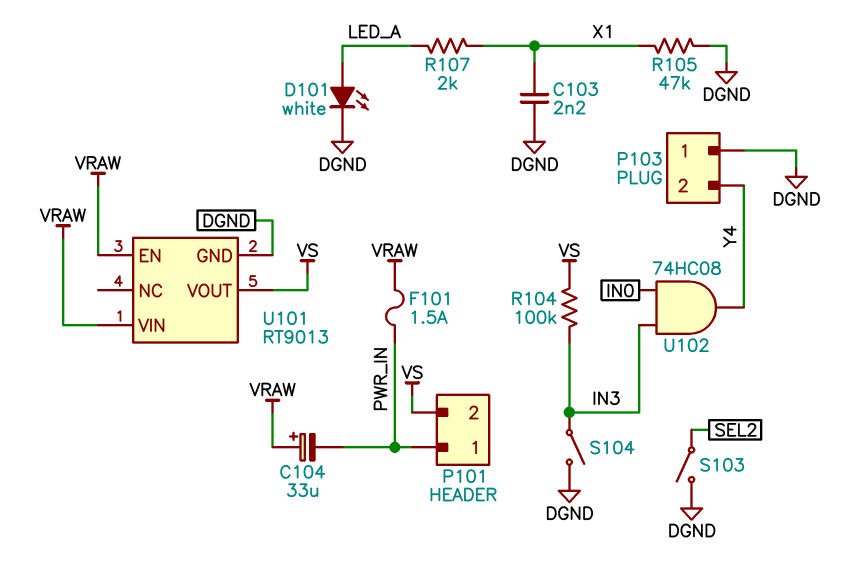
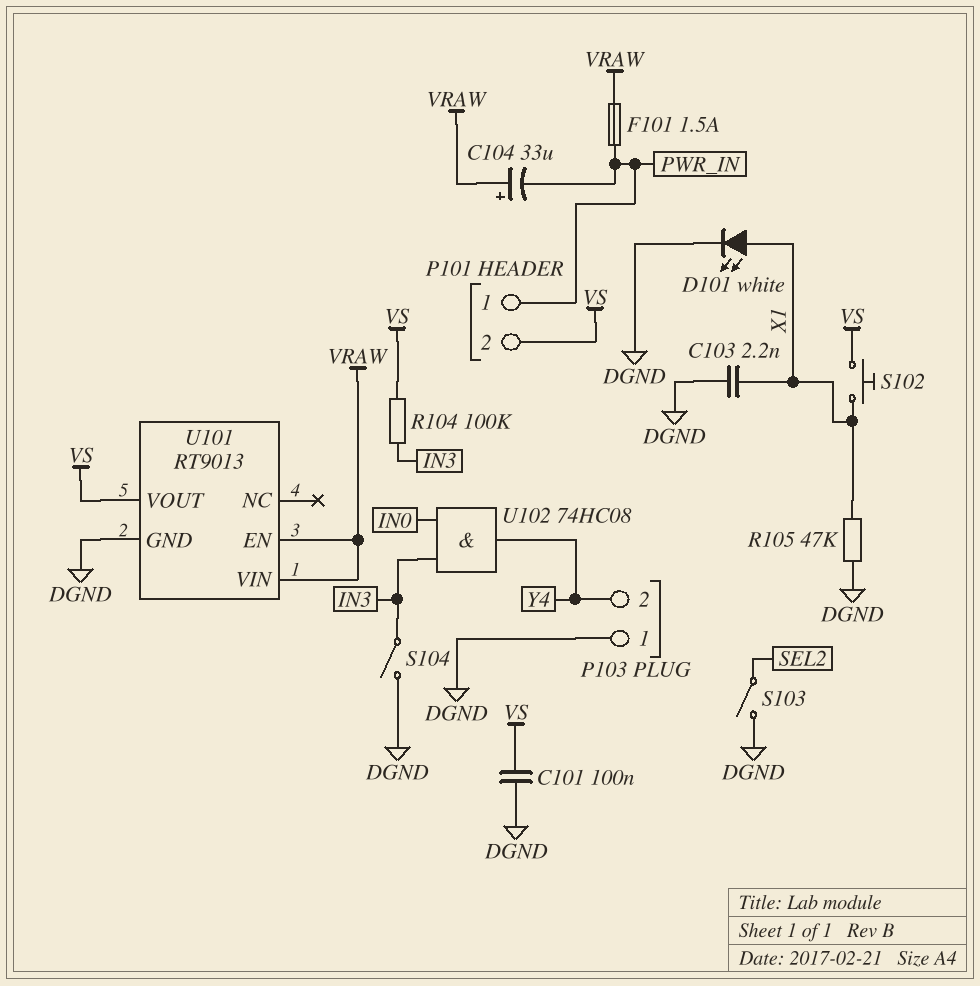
C101: none -> 100nF (DGND, VS)
D101: LED white (A LED_A, K DGND) -> LED white (A X1, K DGND)
R107: 2k (LED_A, X1) -> none
S102: none -> button (VS, X1)

